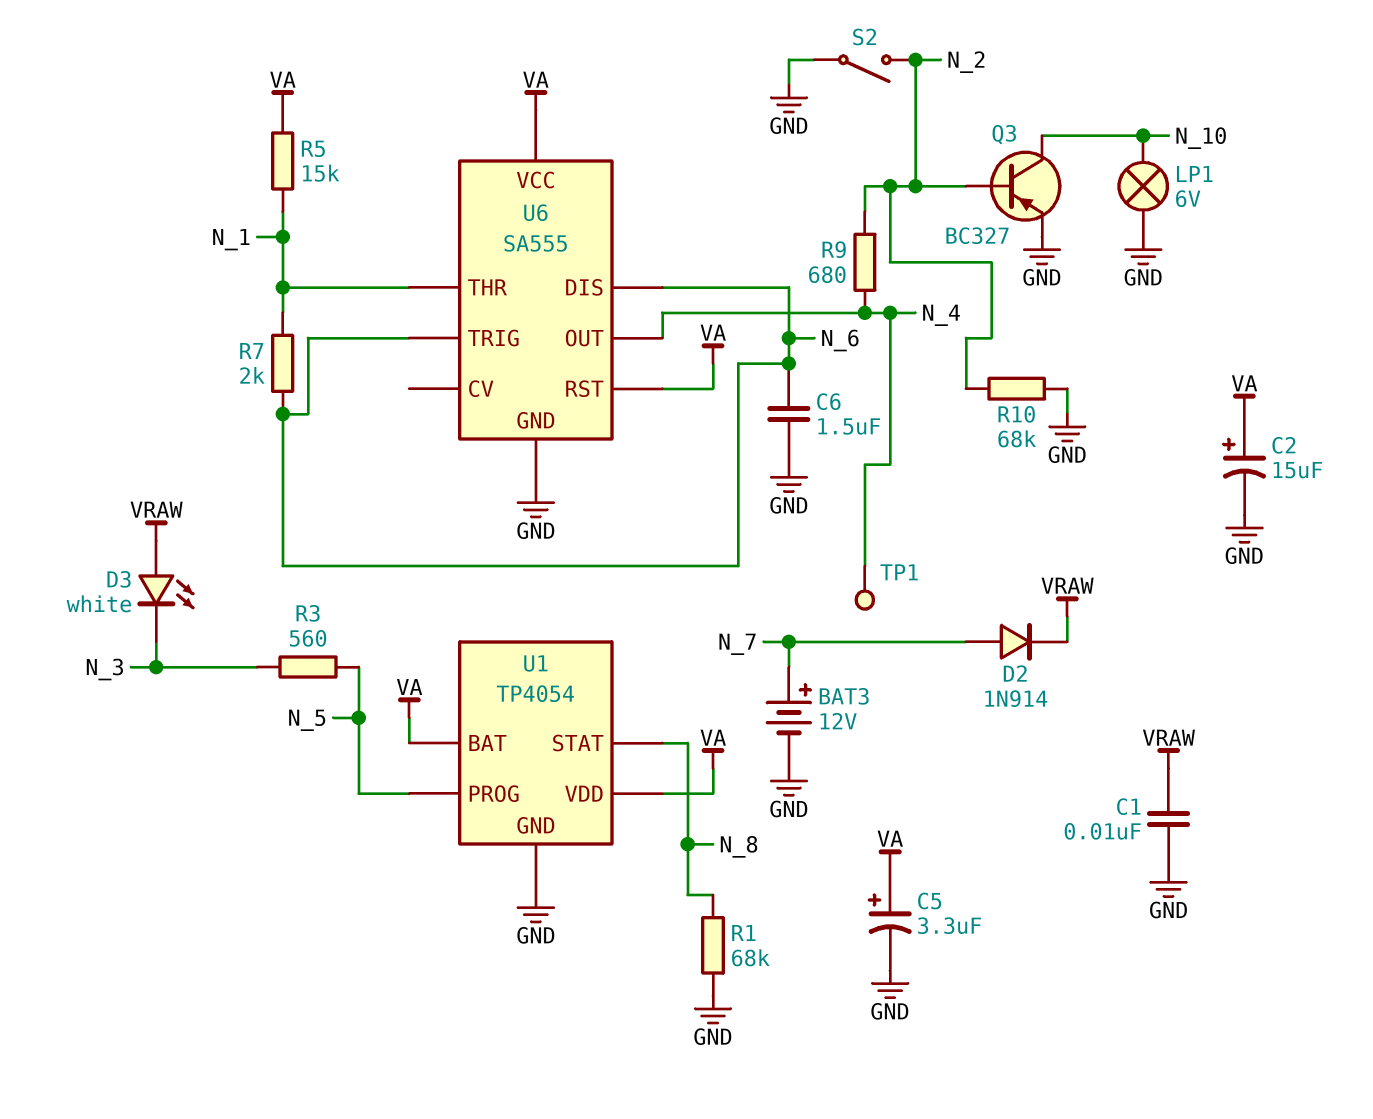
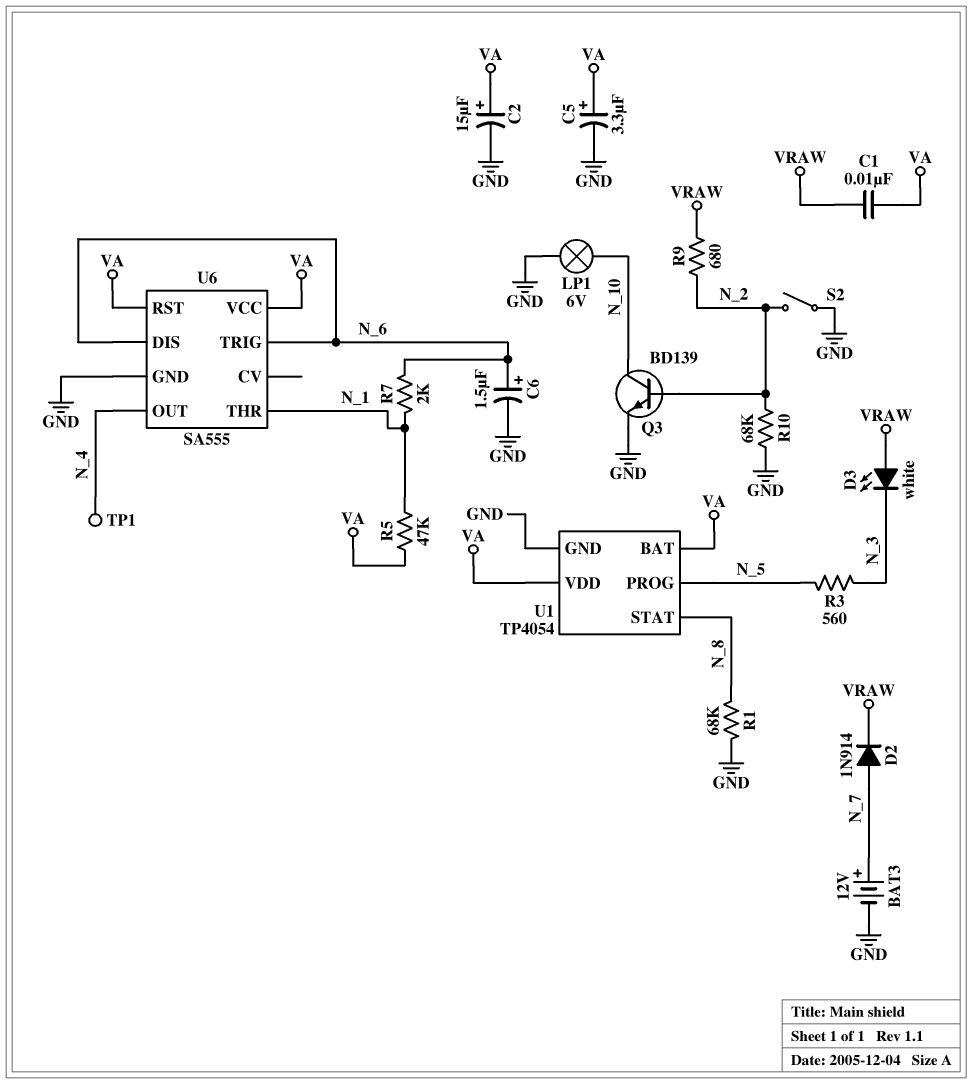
C1: 10nF (GND, VRAW) -> 10nF (VA, VRAW)
C6: 1.5uF (GND, N_6) -> 1.5uF (plus N_6, minus GND)
Q3: PNP BC327 (B N_2, C N_10, E GND) -> NPN BD139 (B N_2, C N_10, E GND)
R5: 15k (N_1, VA) -> 47k (N_1, VA)
R9: 680 (N_2, N_4) -> 680 (N_2, VRAW)

